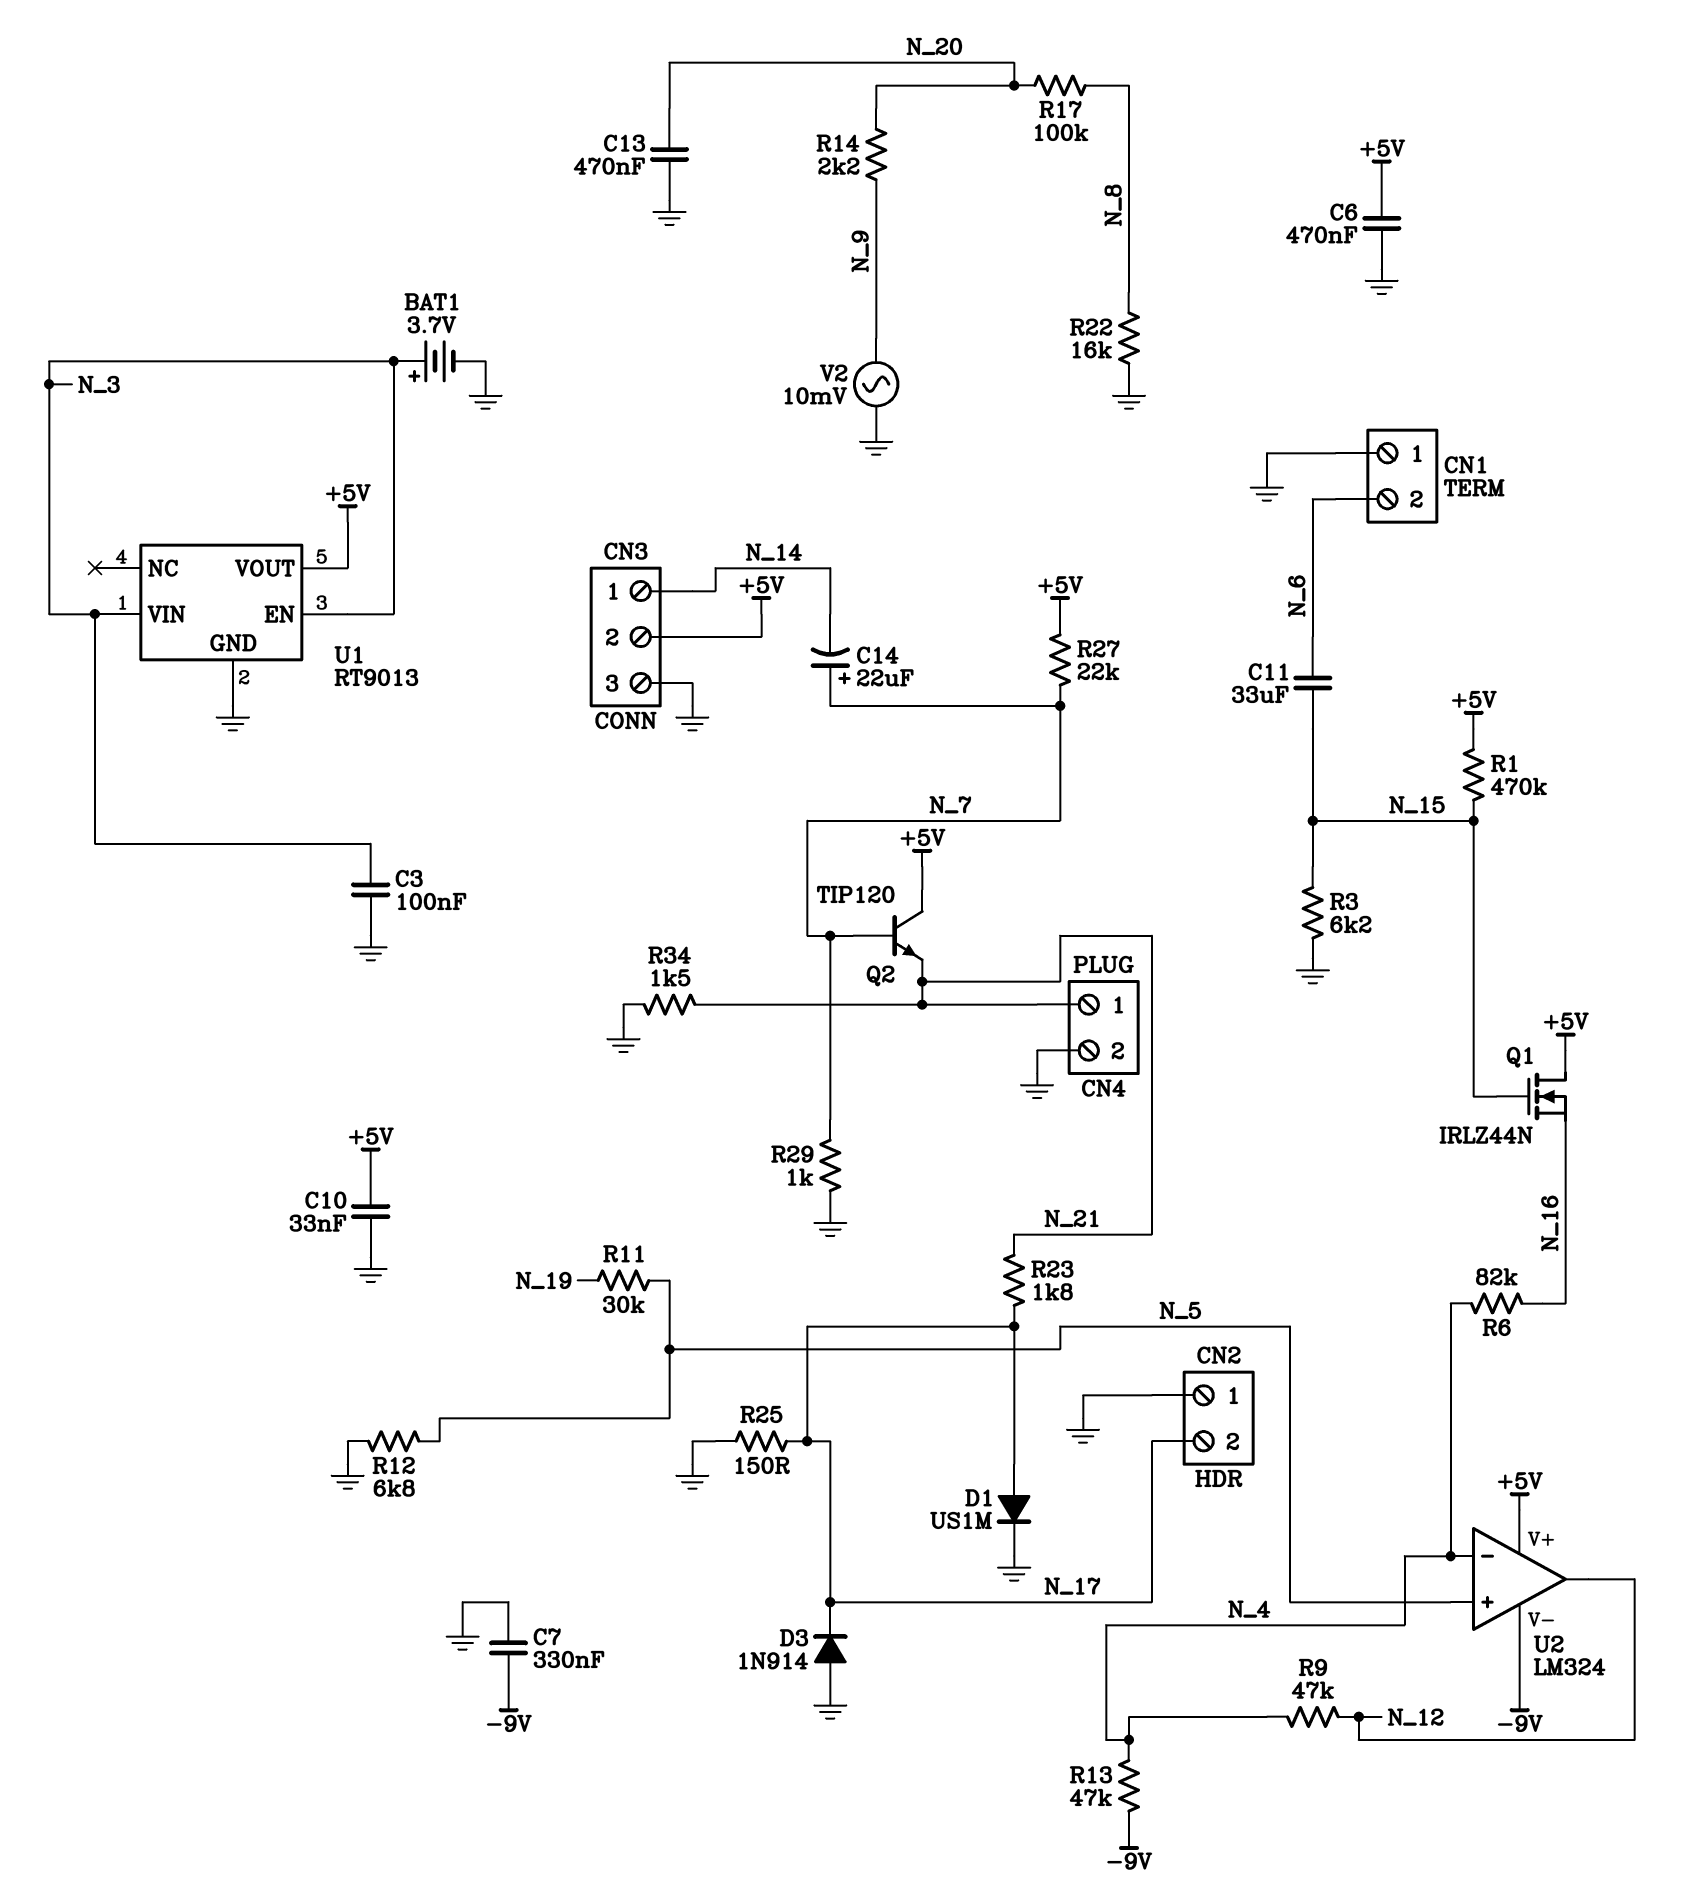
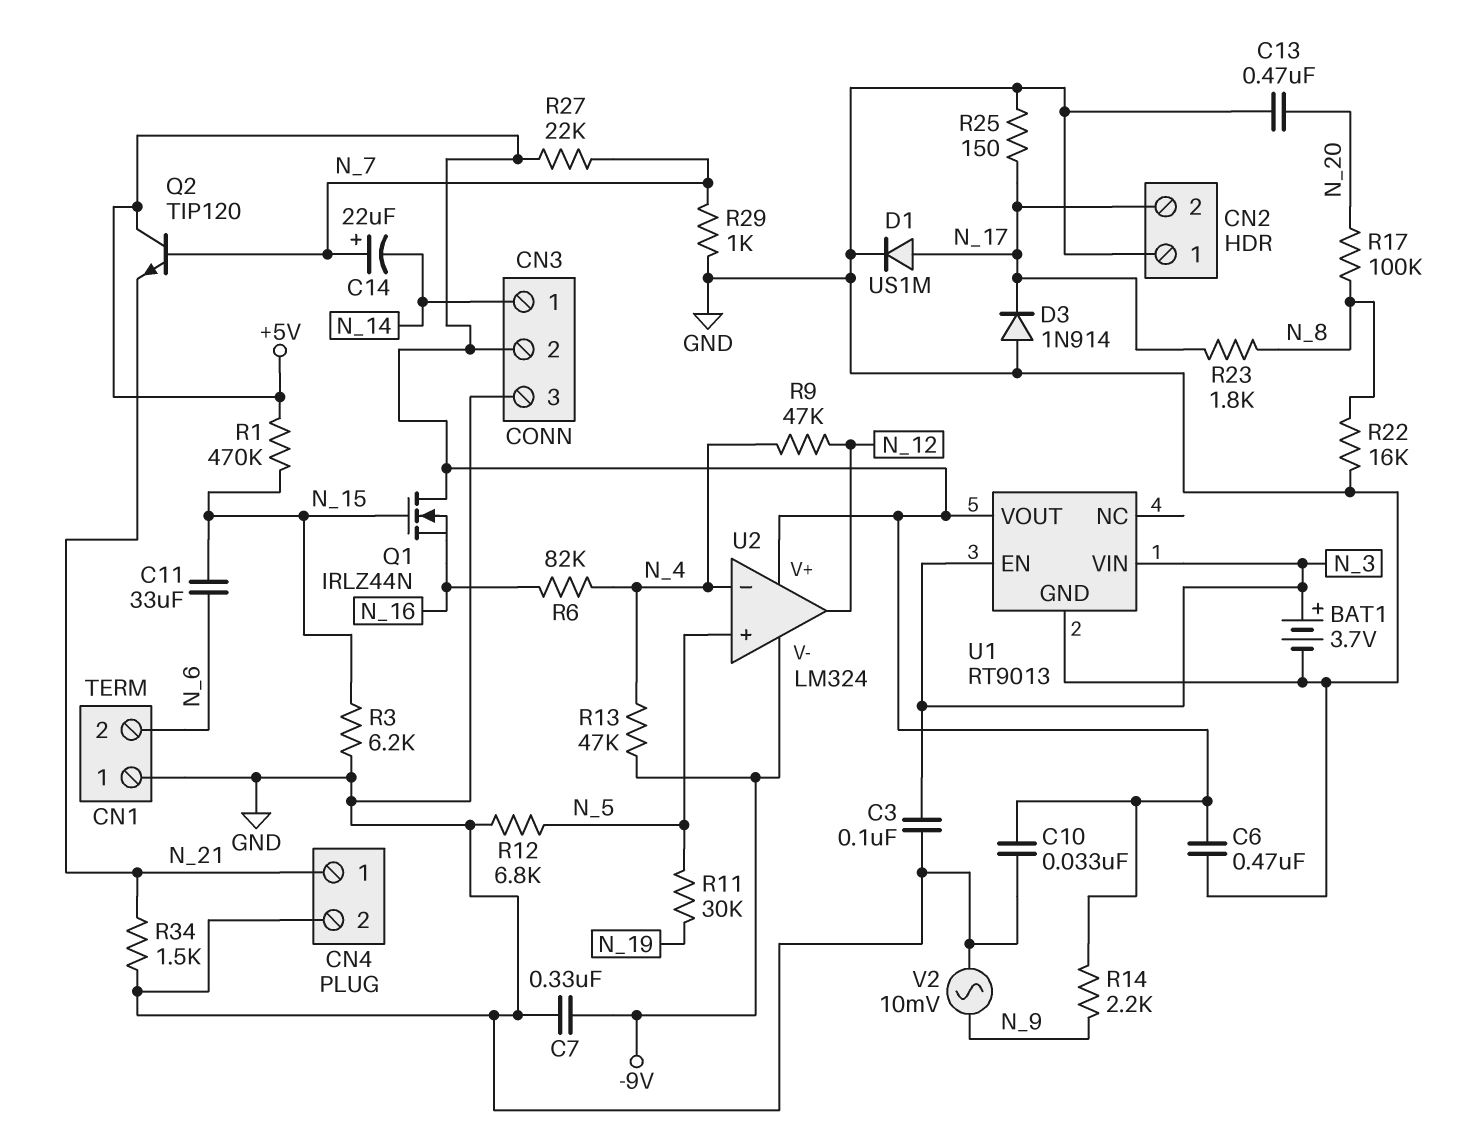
R14: 2.2k (N_9, N_20) -> 2.2k (+5V, N_9)
R23: 1.8k (N_17, N_21) -> 1.8k (N_8, N_17)

